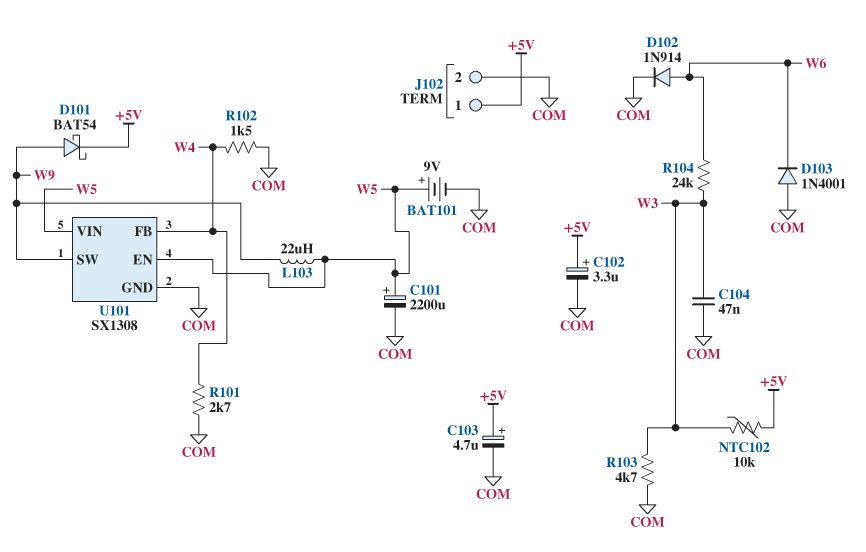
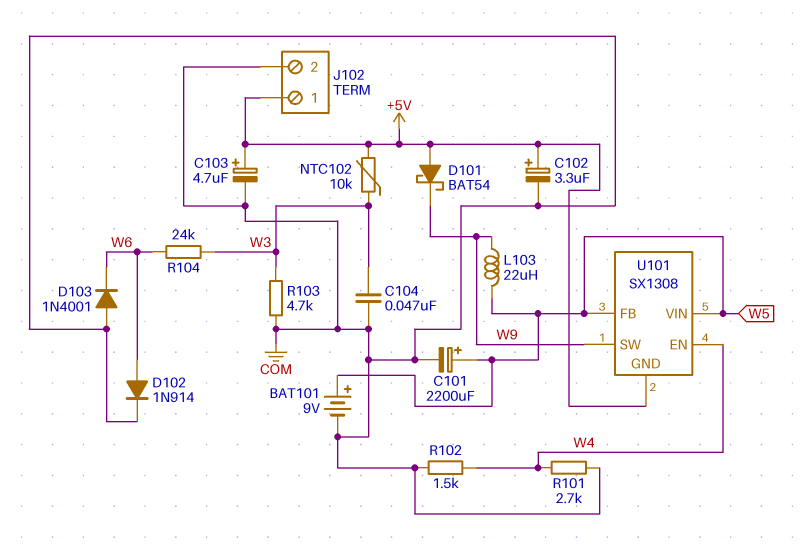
D101: schottky BAT54 (A W9, K +5V) -> schottky BAT54 (A +5V, K W9)
U101 pin EN: W5 -> W4
U101 pin FB: W4 -> W5
U101 pin GND: COM -> +5V

